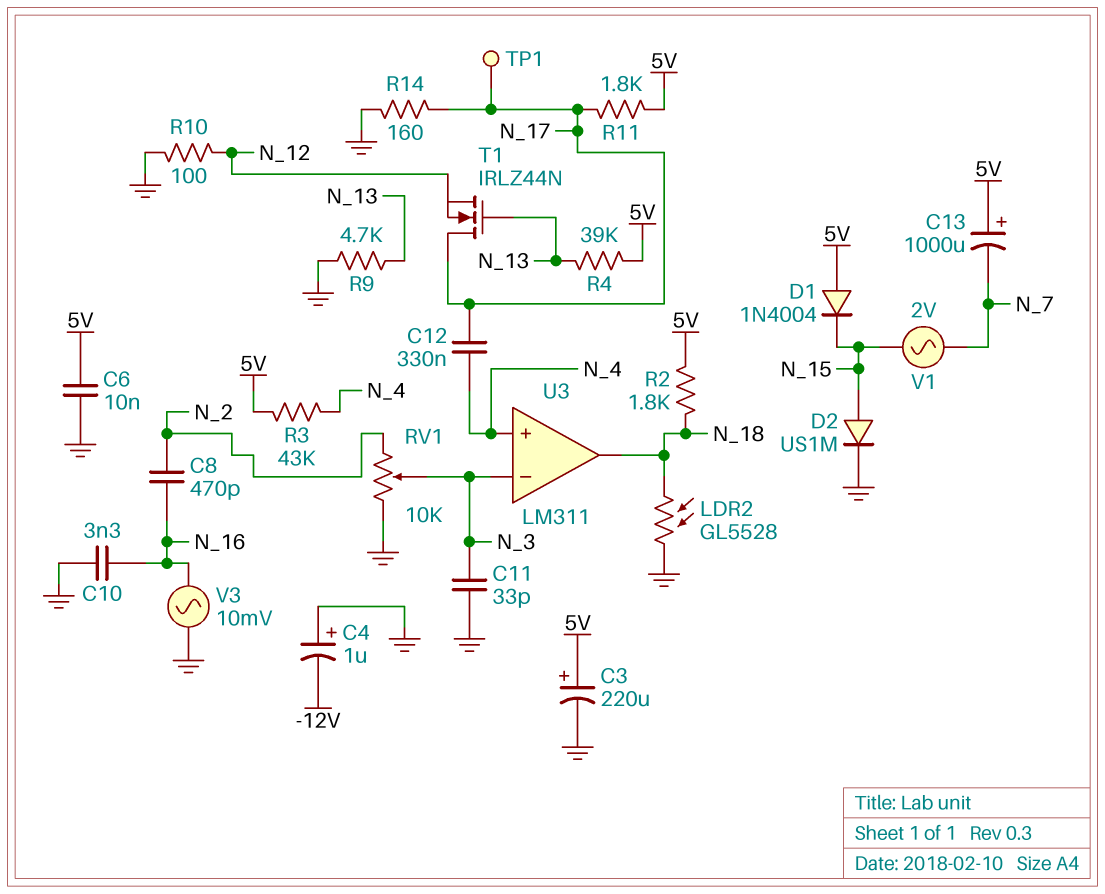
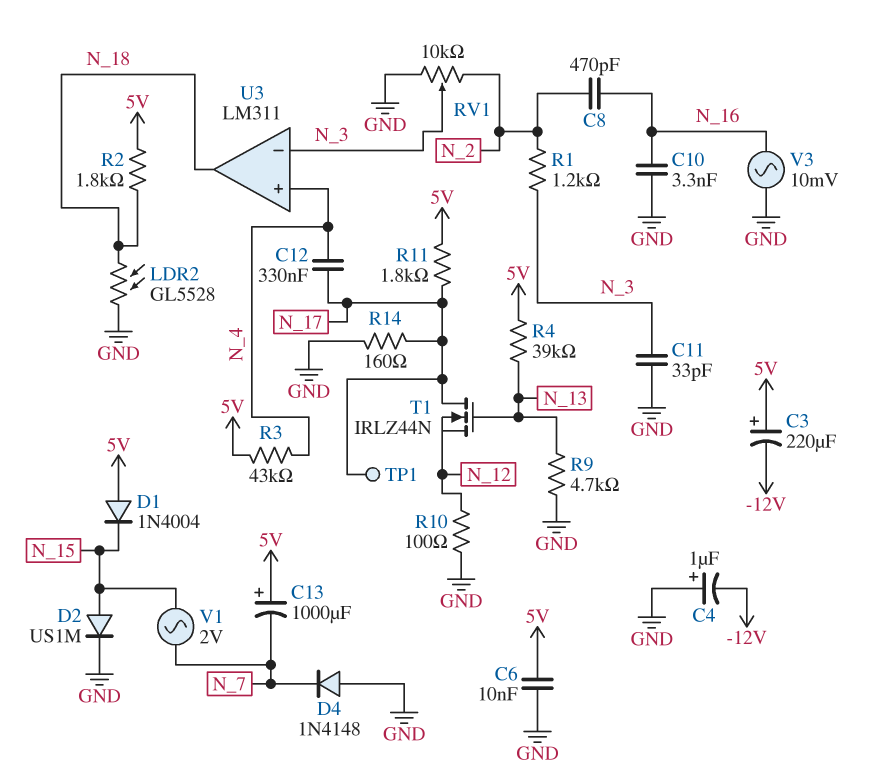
C3: 220uF (plus 5V, minus GND) -> 220uF (plus 5V, minus -12V)
D4: none -> diode 1N4148 (A GND, K N_7)
R1: none -> 1.2k (N_2, N_3)

